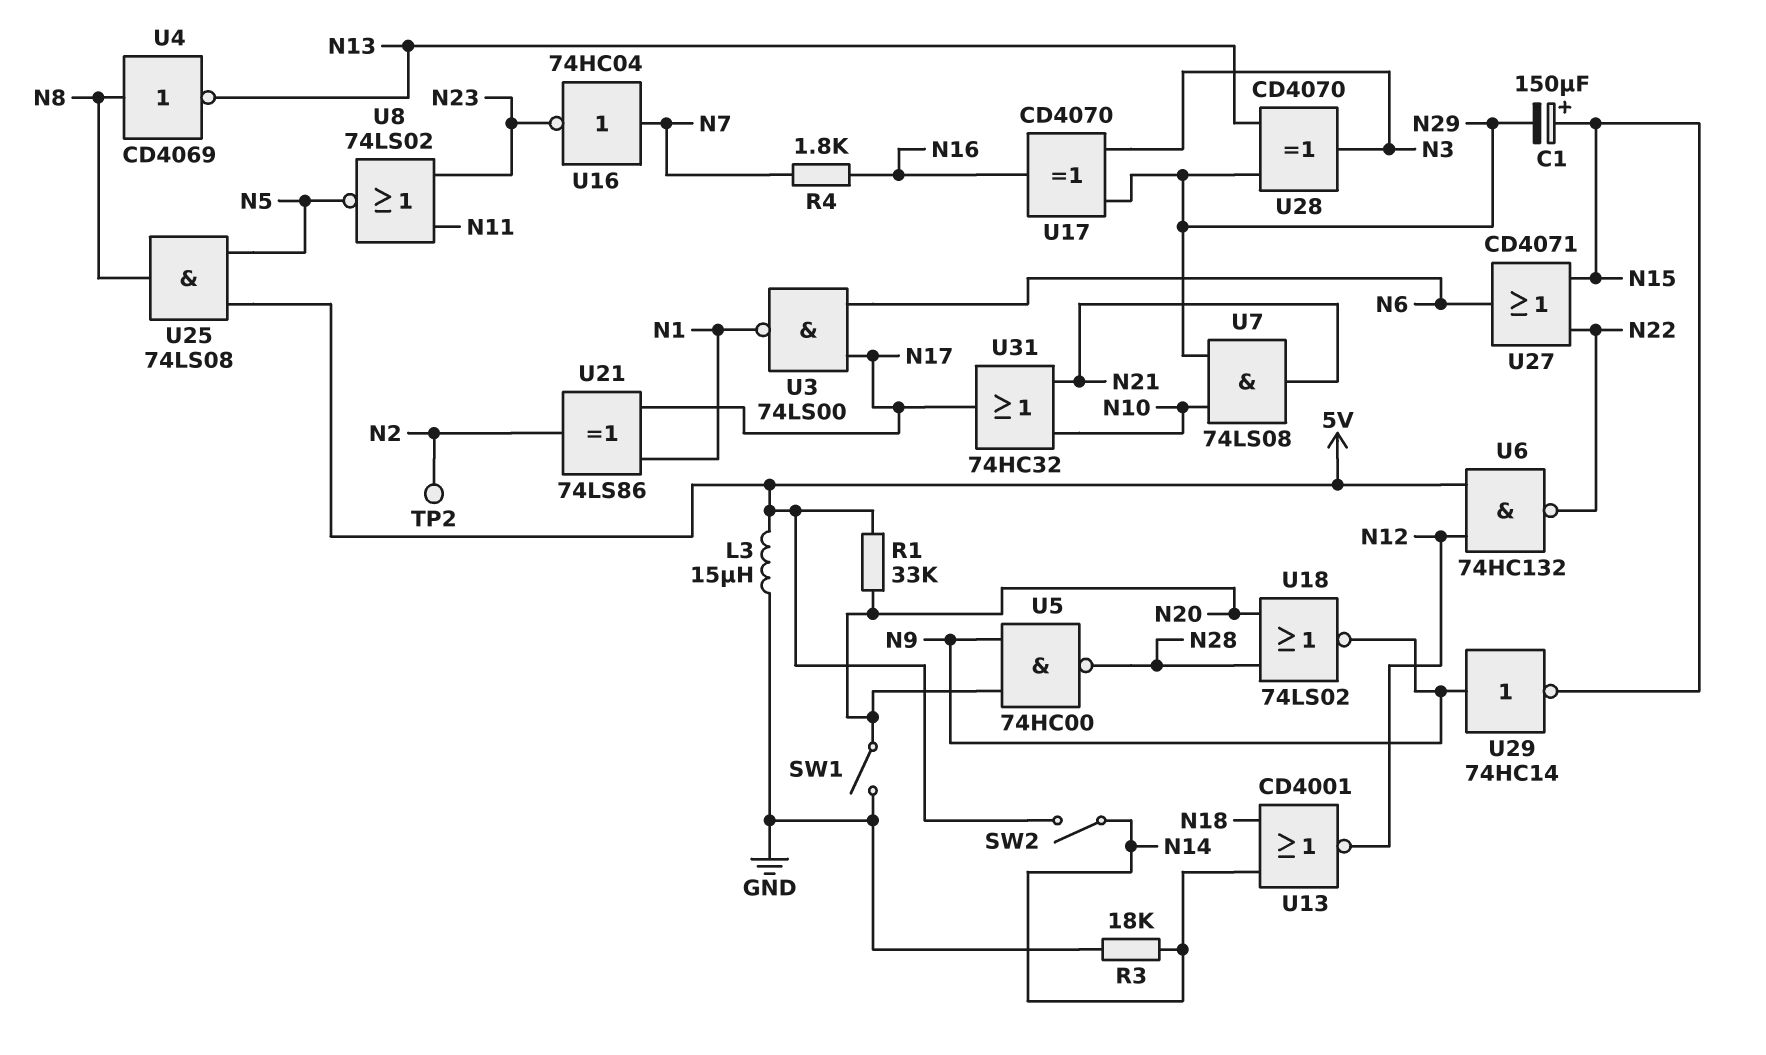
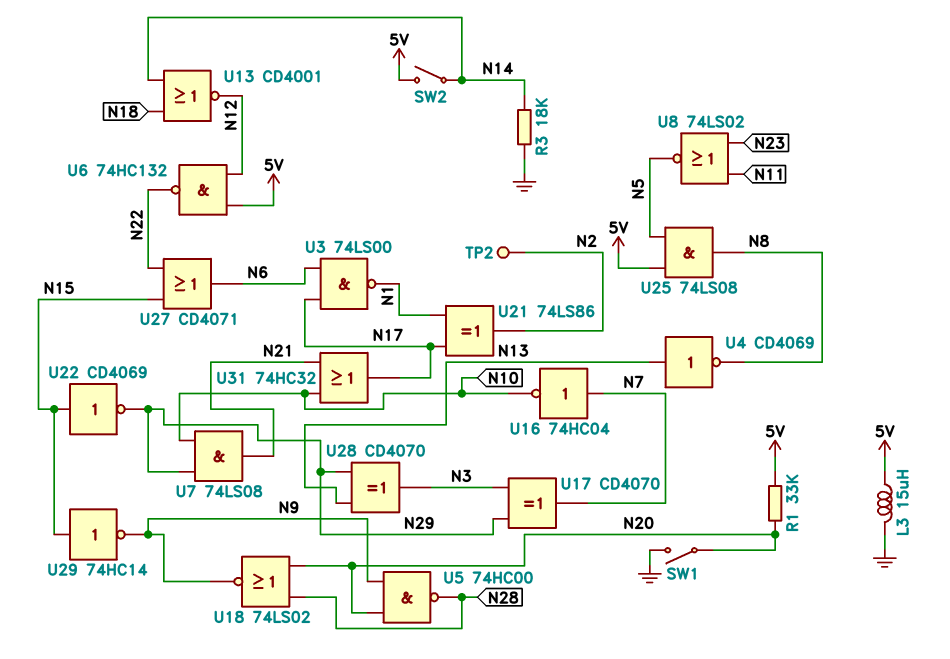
C1: 150uF (plus N15, minus N29) -> none
R4: 1.8k (N7, N16) -> none
U4: NOT CD4069 (in N8, out N13) -> NOT CD4069 (in N13, out N8)
U16: NOT 74HC04 (in N7, out N23) -> NOT 74HC04 (in N7, out N10)
U17: XOR CD4070 (in N3, in N29, out N16) -> XOR CD4070 (in N3, in N29, out N7)
U22: none -> NOT CD4069 (in N15, out N29)
U29: NOT 74HC14 (in N9, out N15) -> NOT 74HC14 (in N15, out N9)

